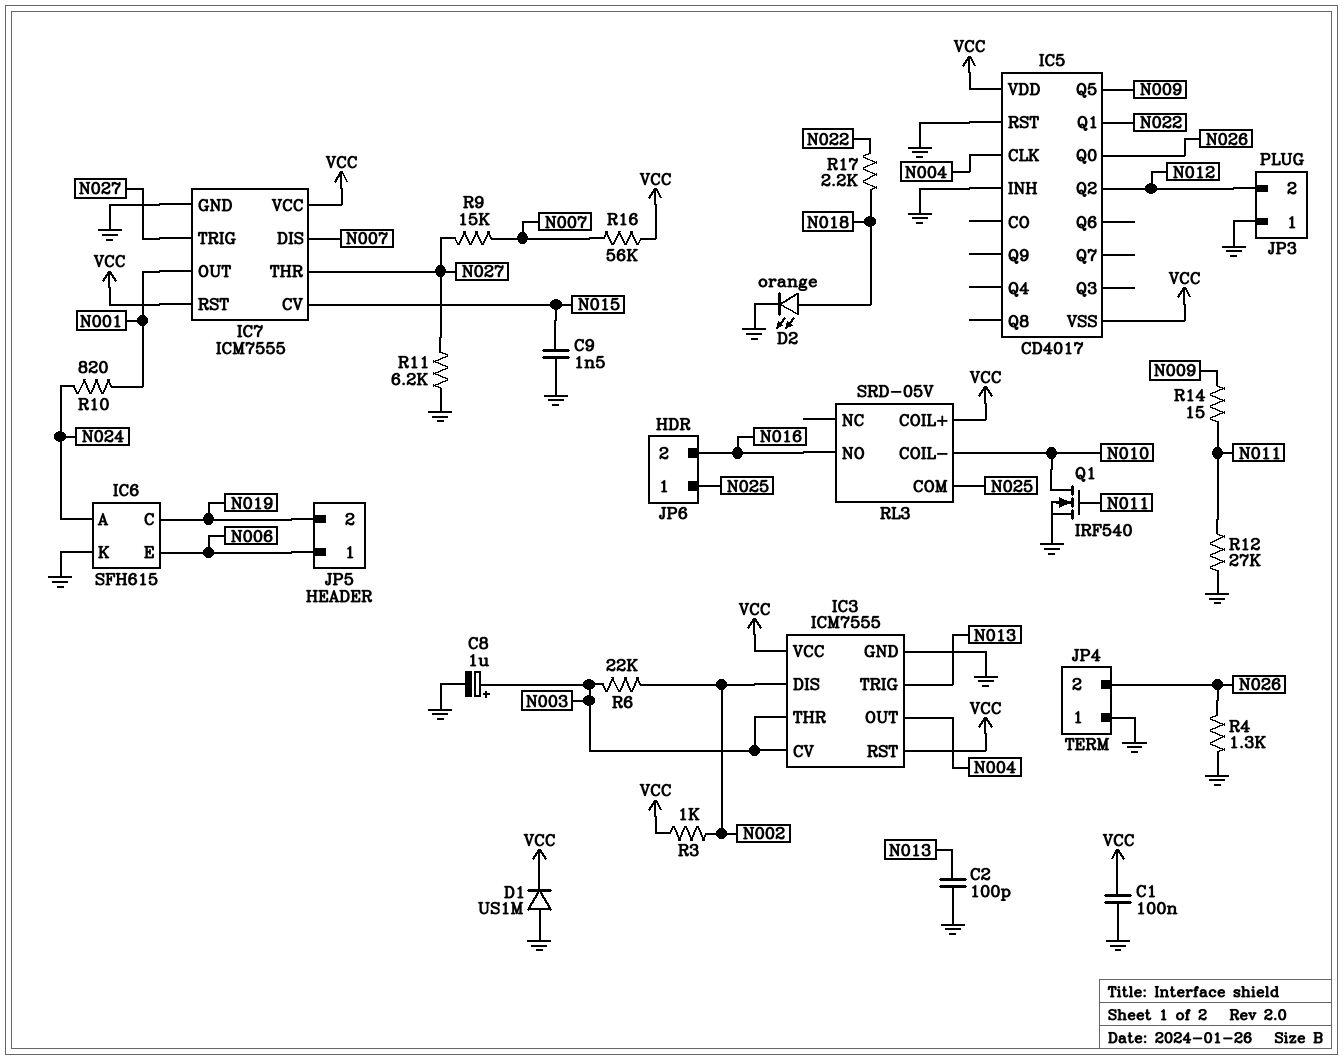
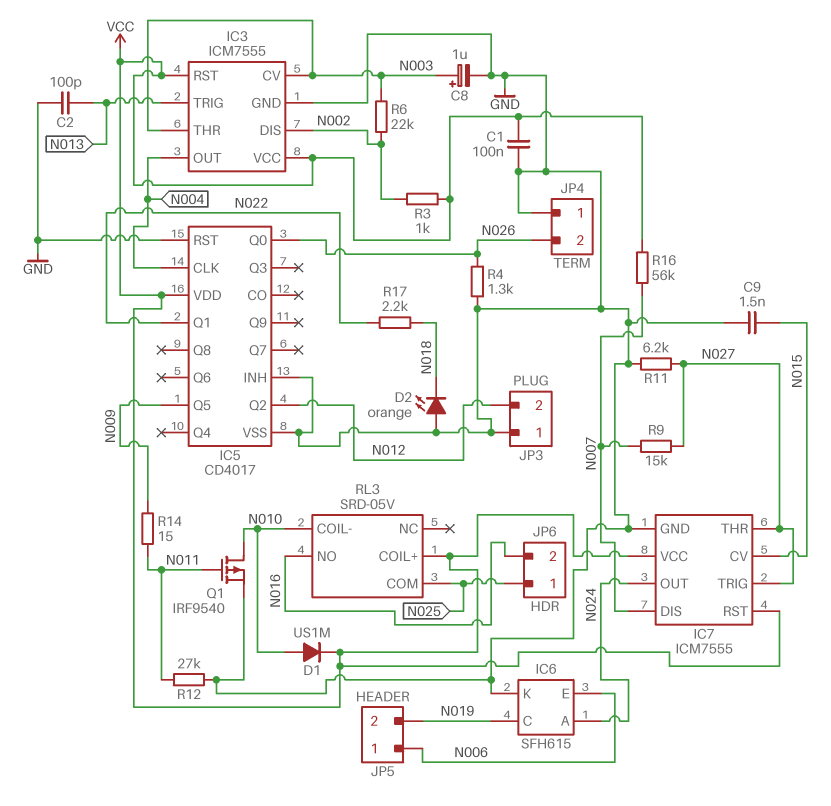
D1: diode US1M (A GND, K VCC) -> diode US1M (A N010, K VCC)
D2: LED orange (A N018, K GND) -> LED orange (A GND, K N018)
IC5 pin VSS: VCC -> GND
IC7 pin OUT: N001 -> N024
Q1: NMOS IRF540 (G N011, D N010, S GND) -> PMOS IRF9540 (G N011, D N010, S GND)
R10: 820 (N001, N024) -> none

